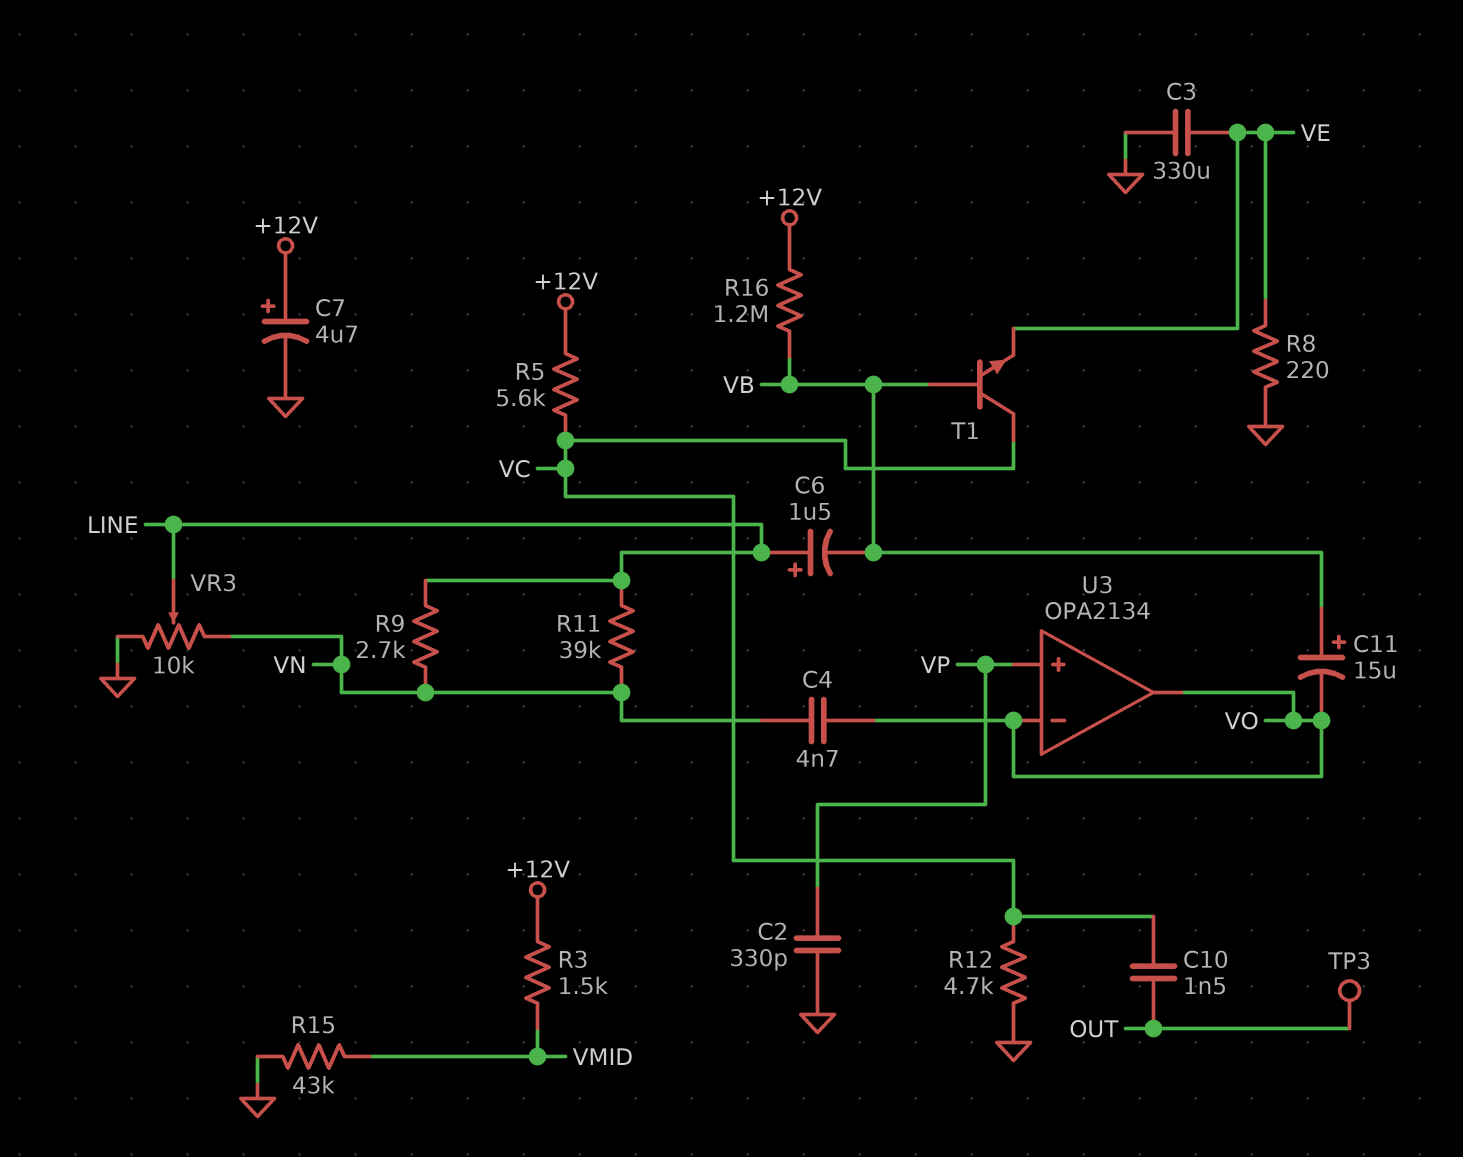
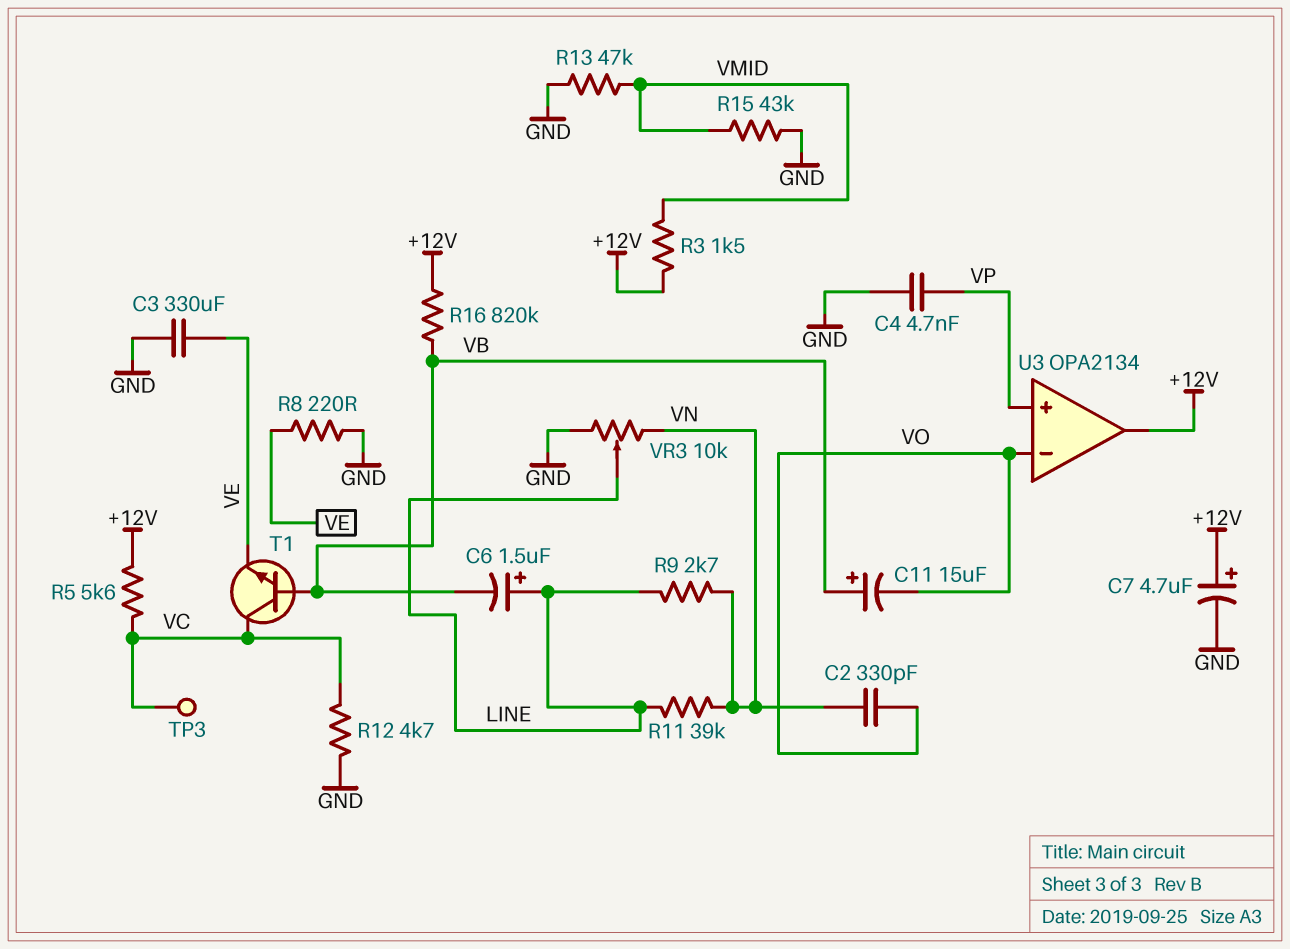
C2: 330pF (GND, VP) -> 330pF (VN, VO)
C4: 4.7nF (VN, VO) -> 4.7nF (GND, VP)
C10: 1.5nF (OUT, VC) -> none
R13: none -> 47k (GND, VMID)
R16: 1.2M (+12V, VB) -> 820k (+12V, VB)
TP3: test point (OUT) -> test point (VC)
U3 pin out: VO -> +12V

